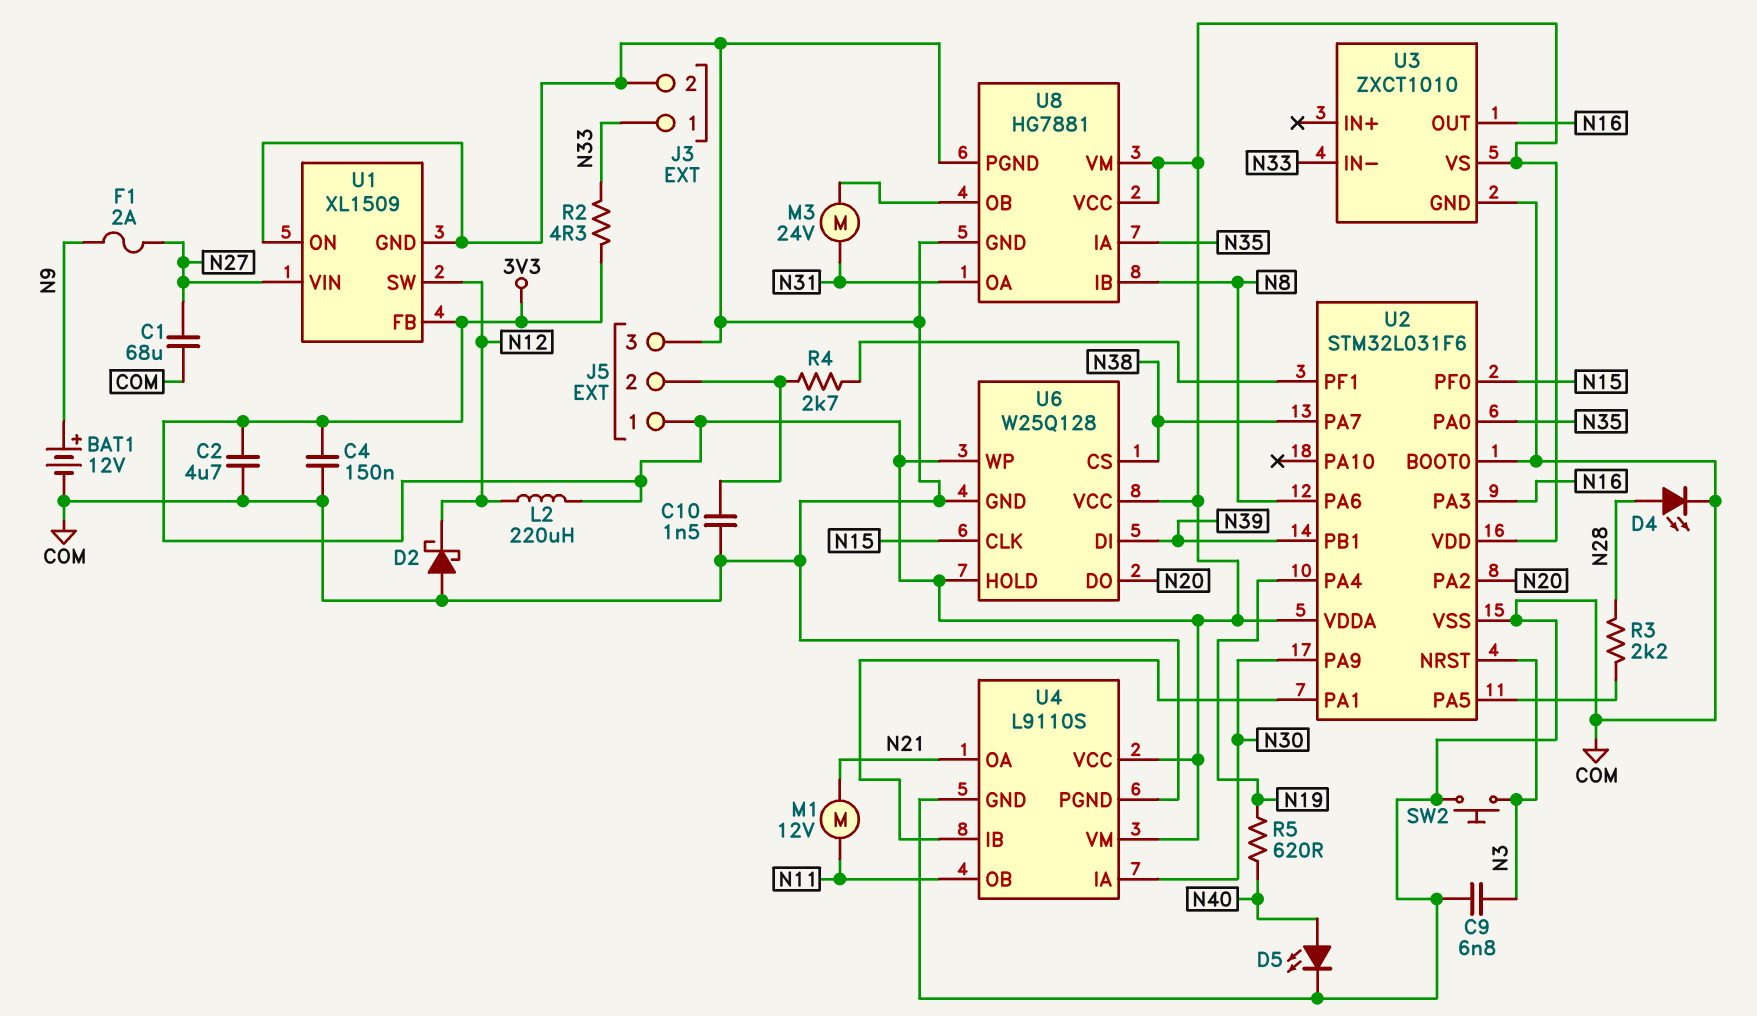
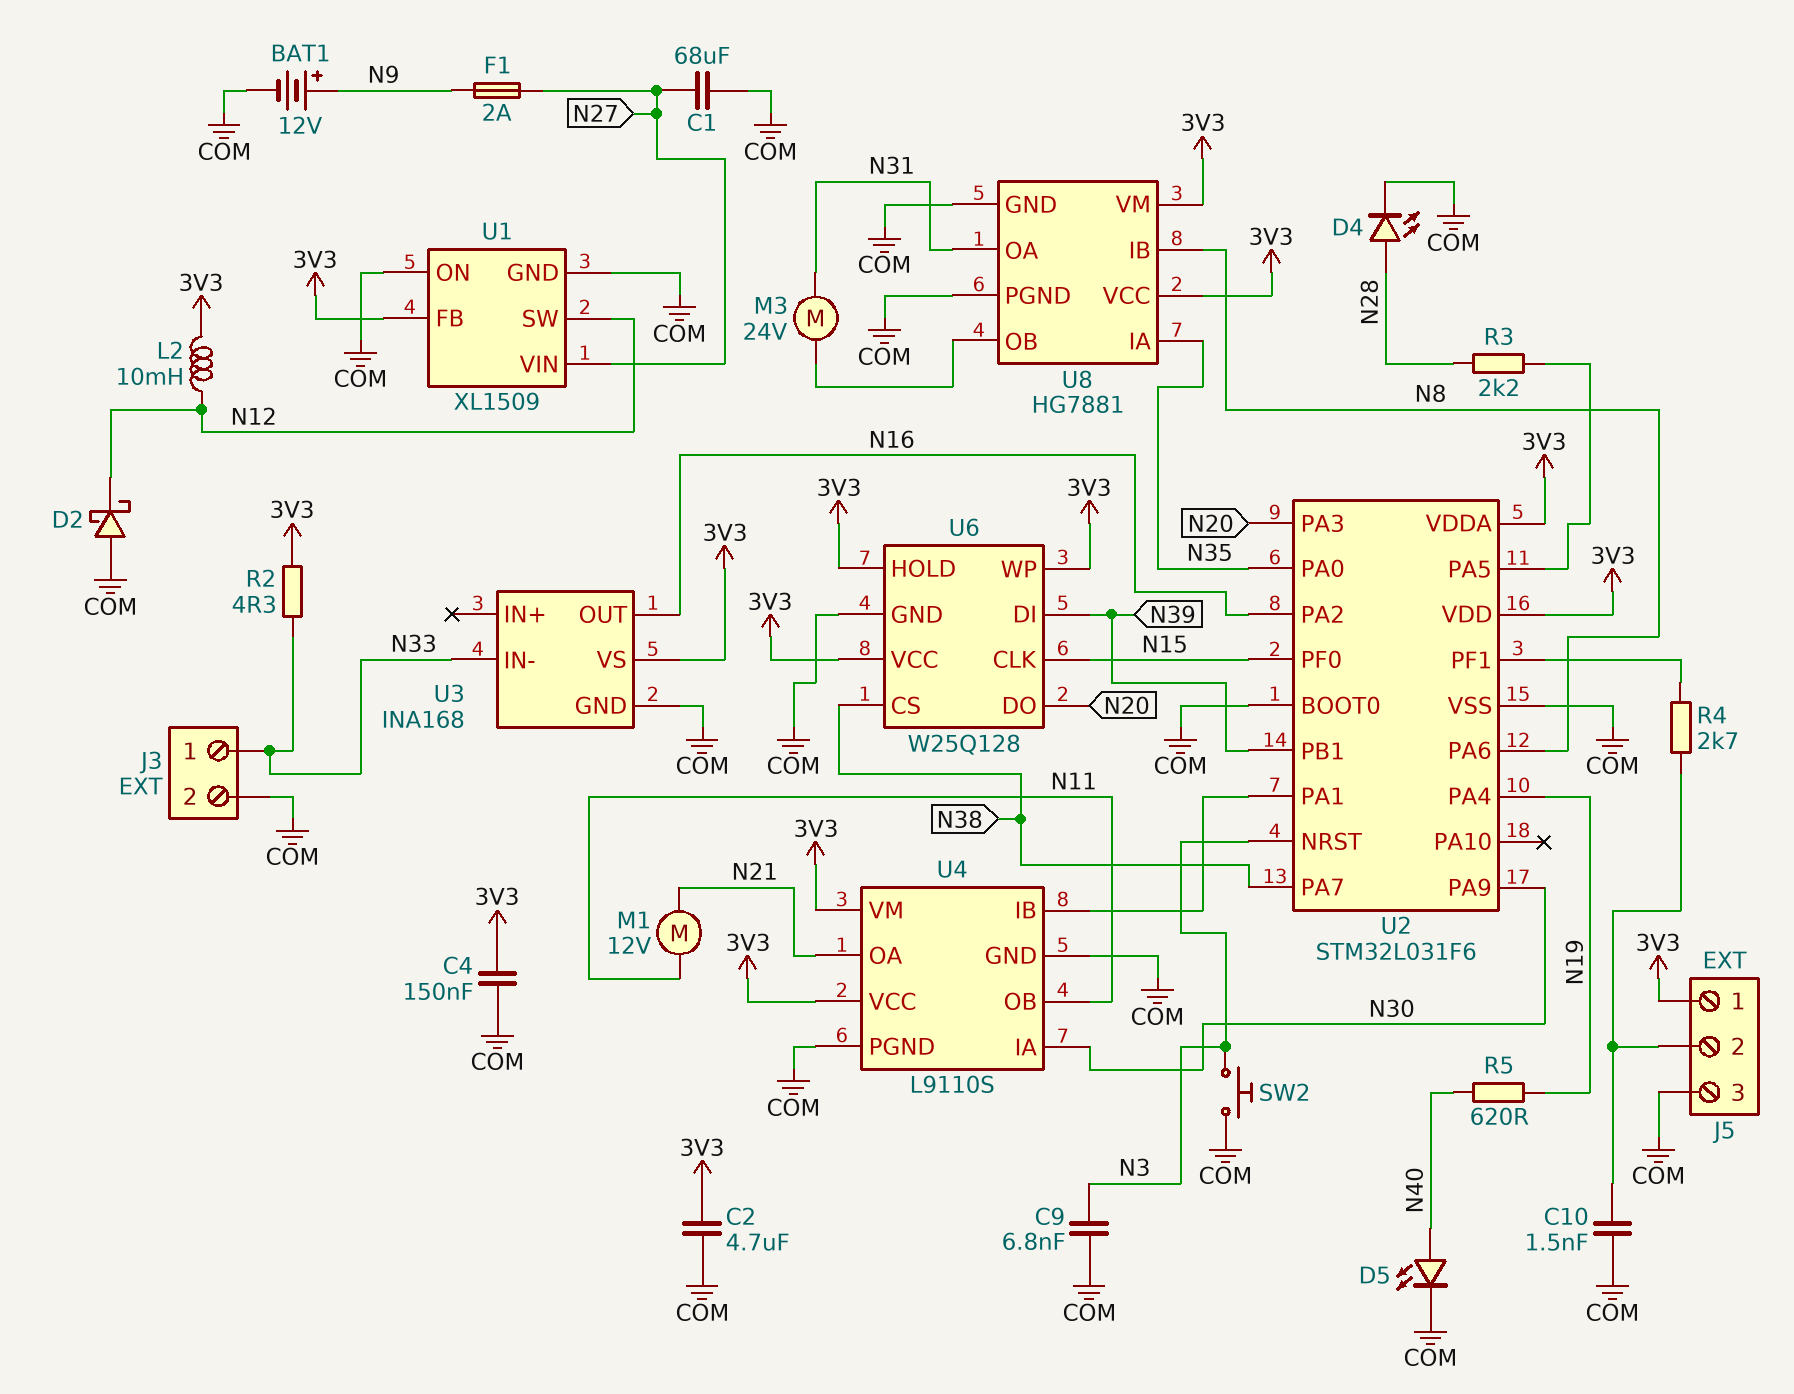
L2: 220uH (3V3, N12) -> 10mH (3V3, N12)
U2 pin PA2: N20 -> N16
U2 pin PA3: N16 -> N20
U3: ZXCT1010 -> INA168

